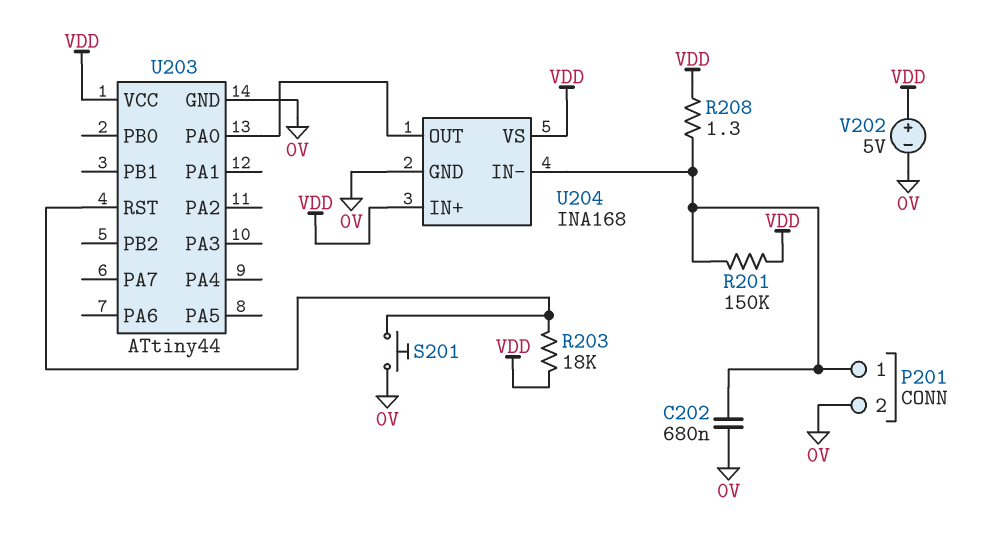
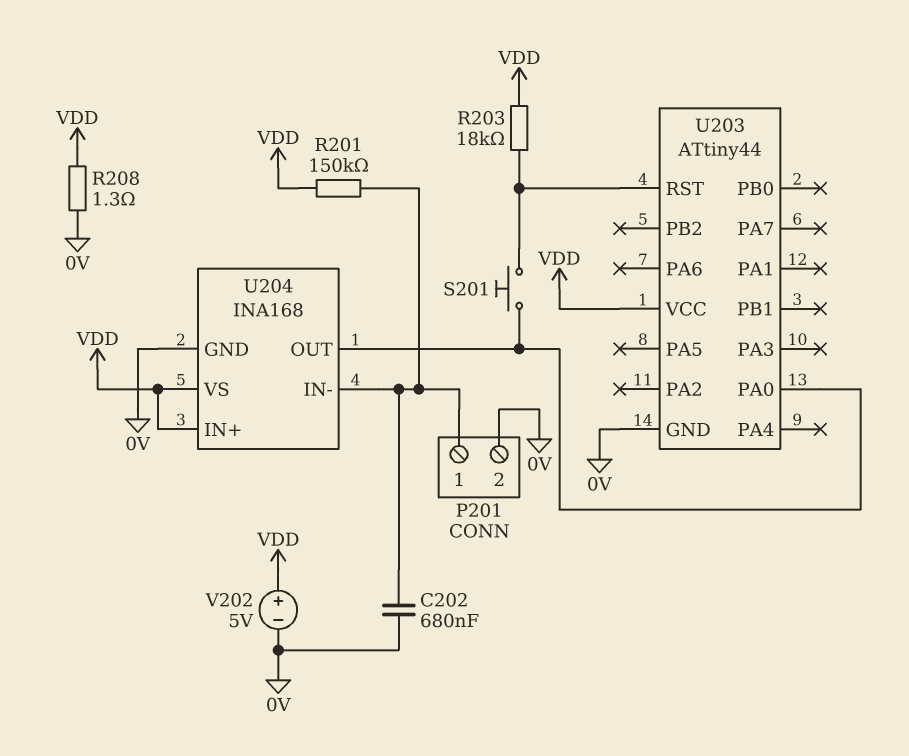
R208: 1.3 (P201/1, VDD) -> 1.3 (0V, VDD)
S201: button (0V, U203/RST) -> button (U203/PA0, U203/RST)

